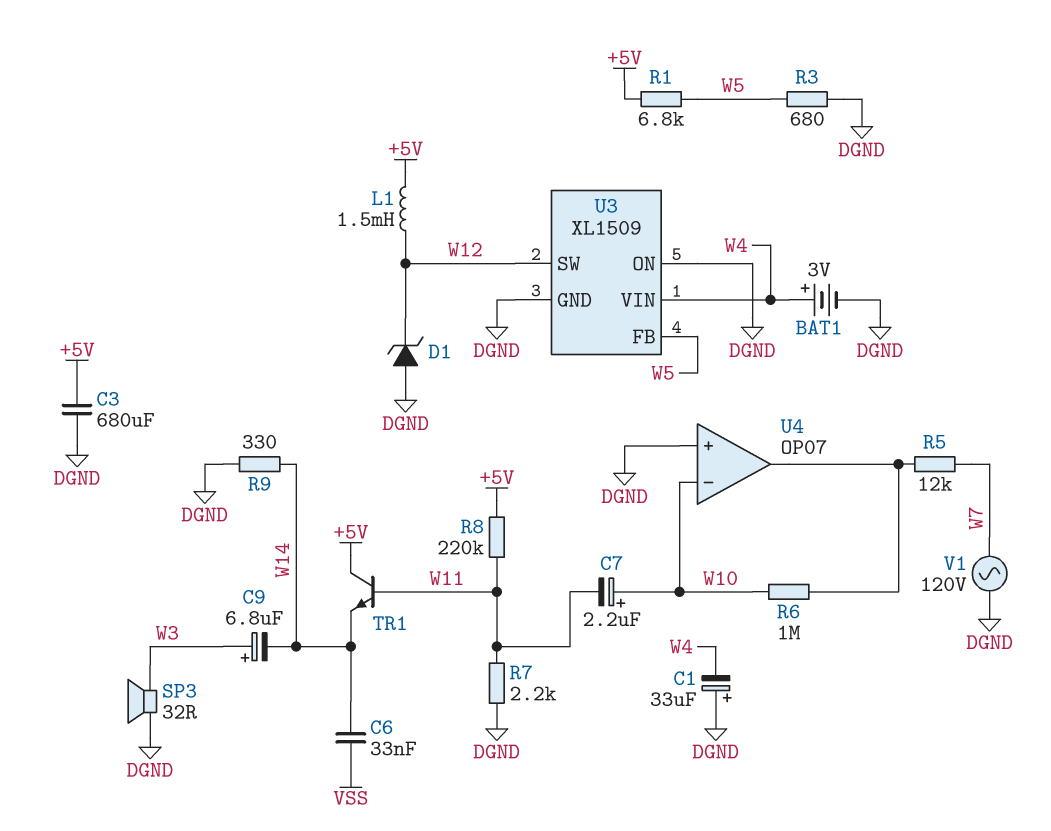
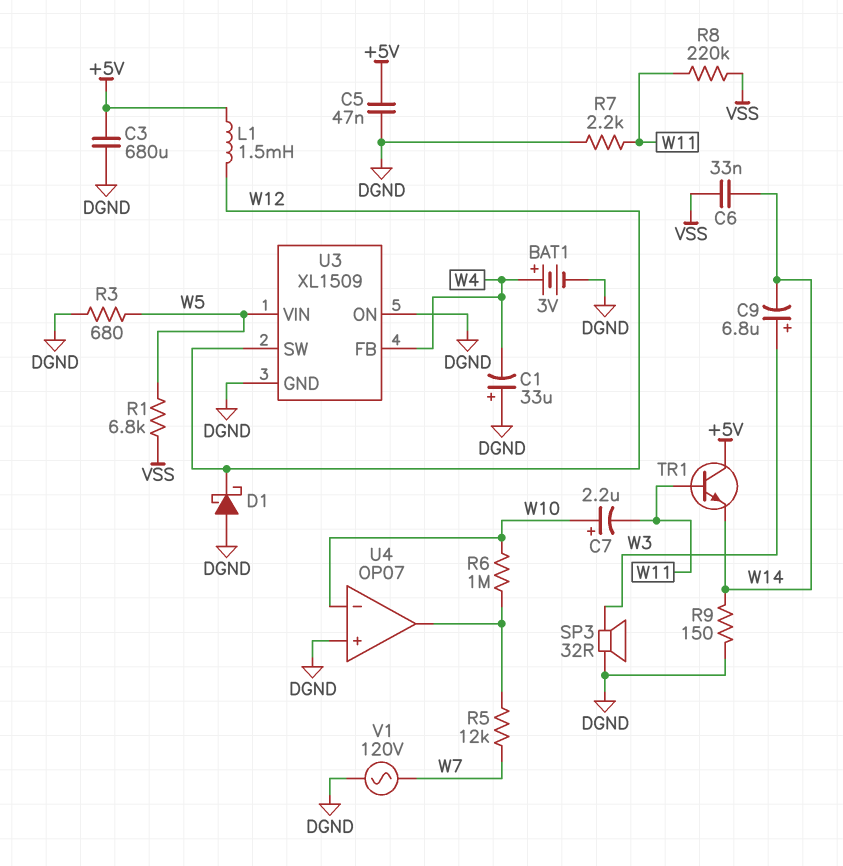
C5: none -> 47nF (+5V, DGND)
D1: zener (A DGND, K W12) -> schottky (A DGND, K W12)
R1: 6.8k (+5V, W5) -> 6.8k (VSS, W5)
R8: 220k (+5V, W11) -> 220k (VSS, W11)
R9: 330 (DGND, W14) -> 150 (DGND, W14)
U3 pin FB: W5 -> W4
U3 pin VIN: W4 -> W5

